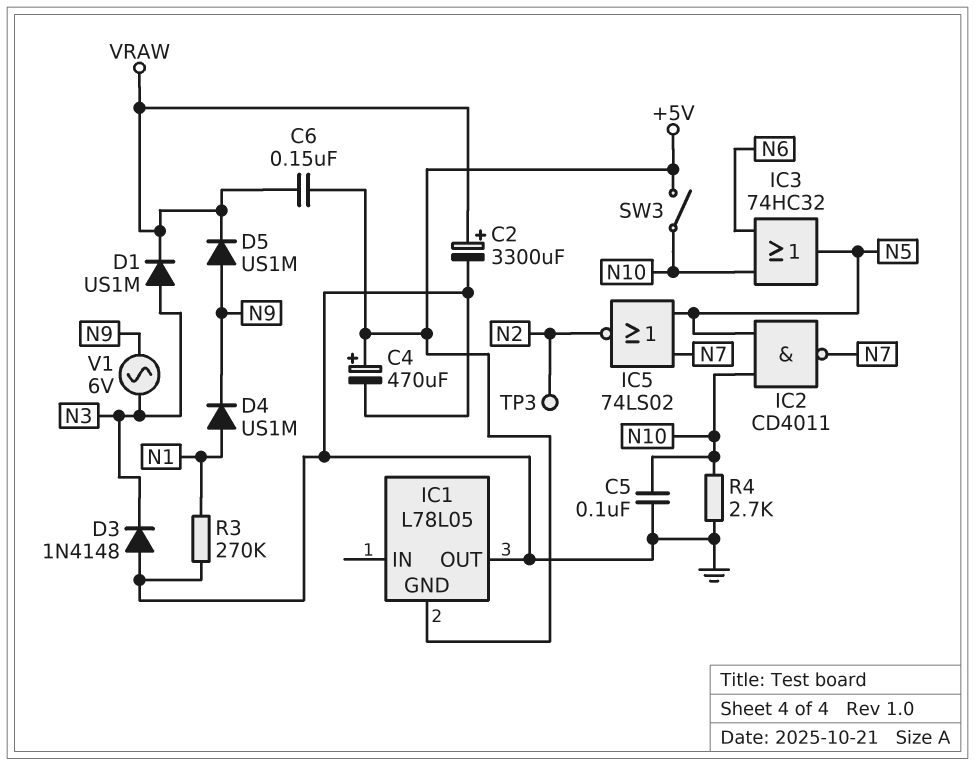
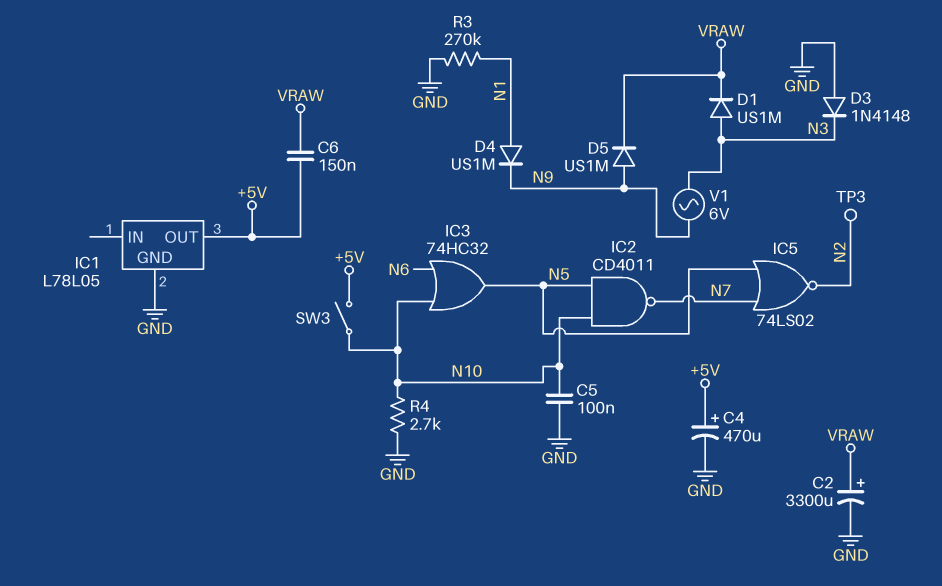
IC1 pin GND: +5V -> GND
IC1 pin OUT: GND -> +5V

